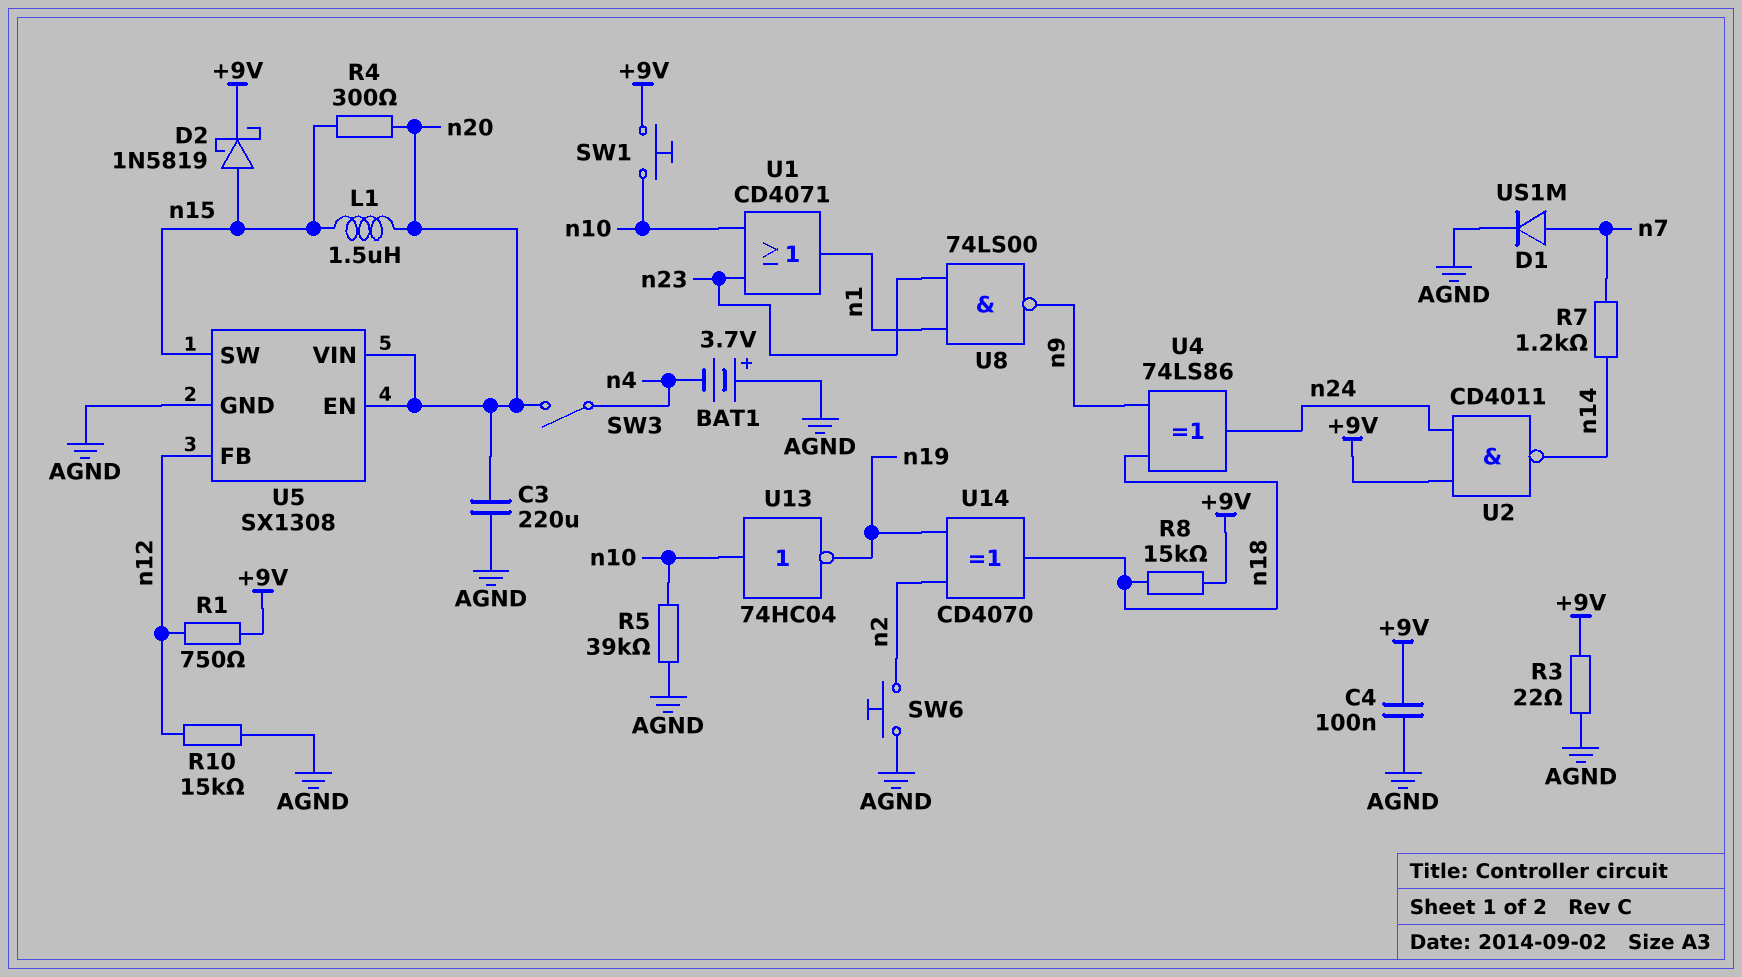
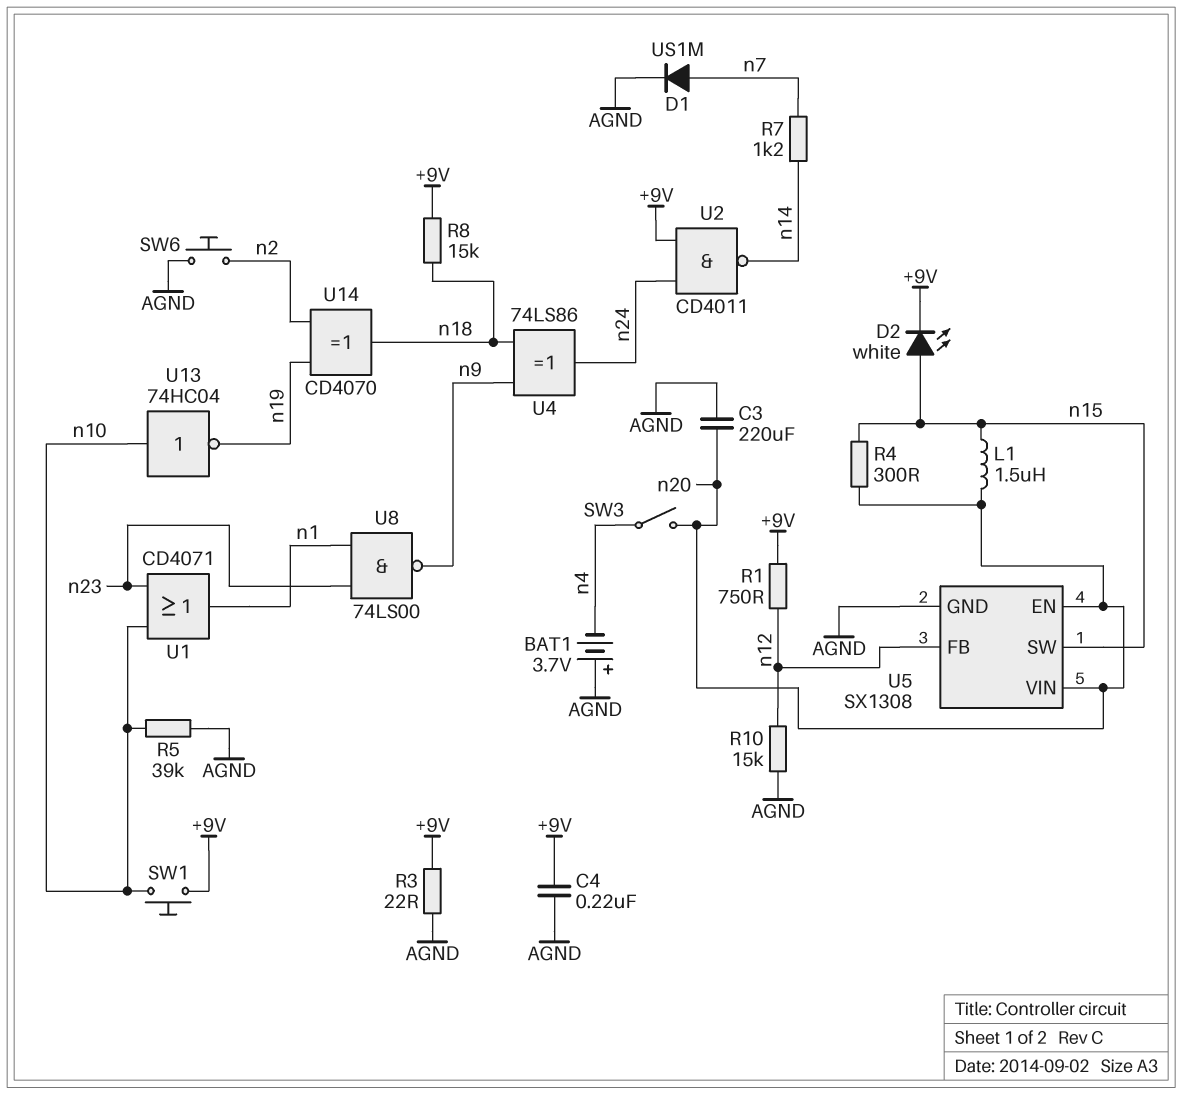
C4: 100nF (+9V, AGND) -> 220nF (+9V, AGND)
D2: schottky 1N5819 (A n15, K +9V) -> LED white (A n15, K +9V)

